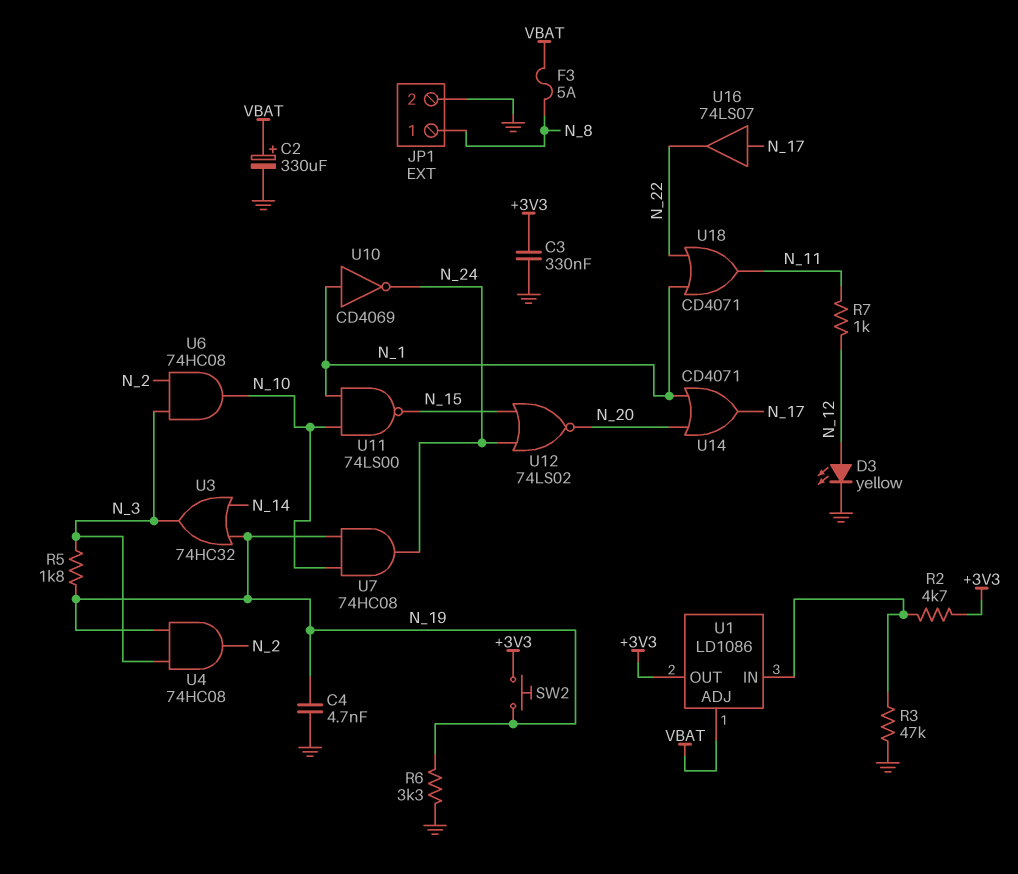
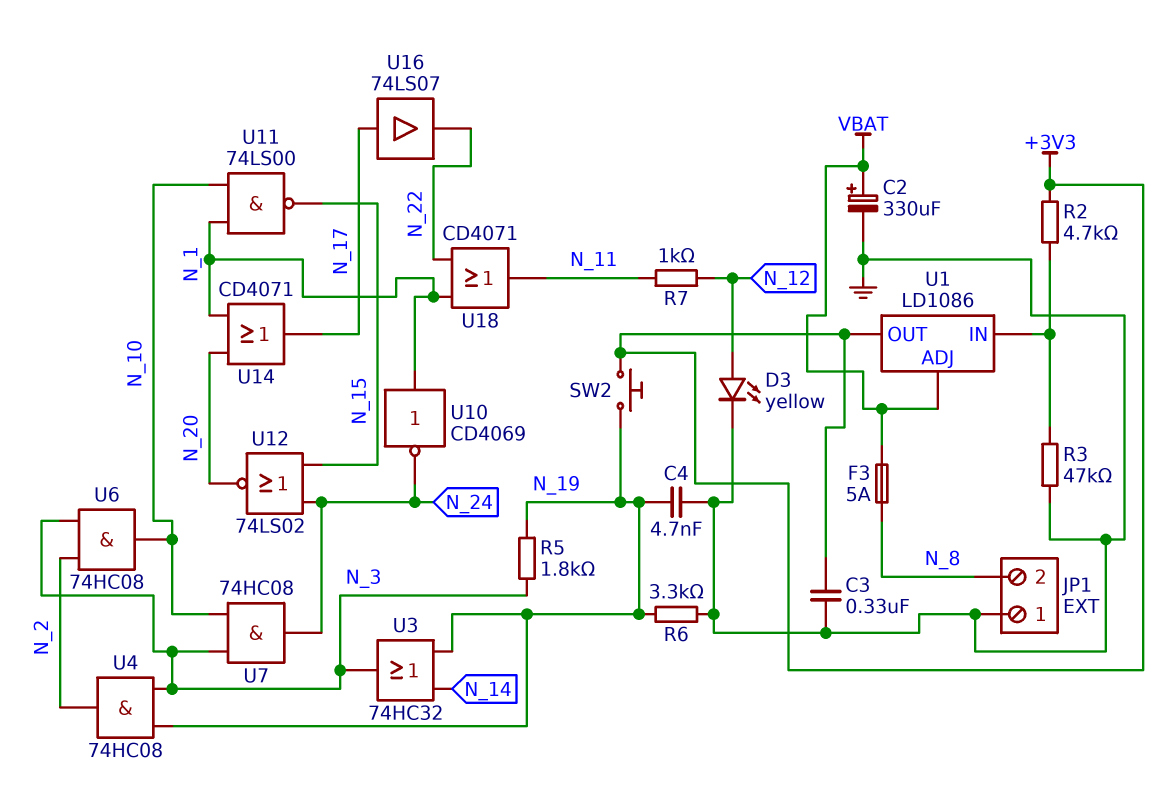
JP1 pin 1: N_8 -> GND
JP1 pin 2: GND -> N_8
U7: AND 74HC08 (in N_10, in N_19, out N_24) -> AND 74HC08 (in N_3, in N_10, out N_24)

